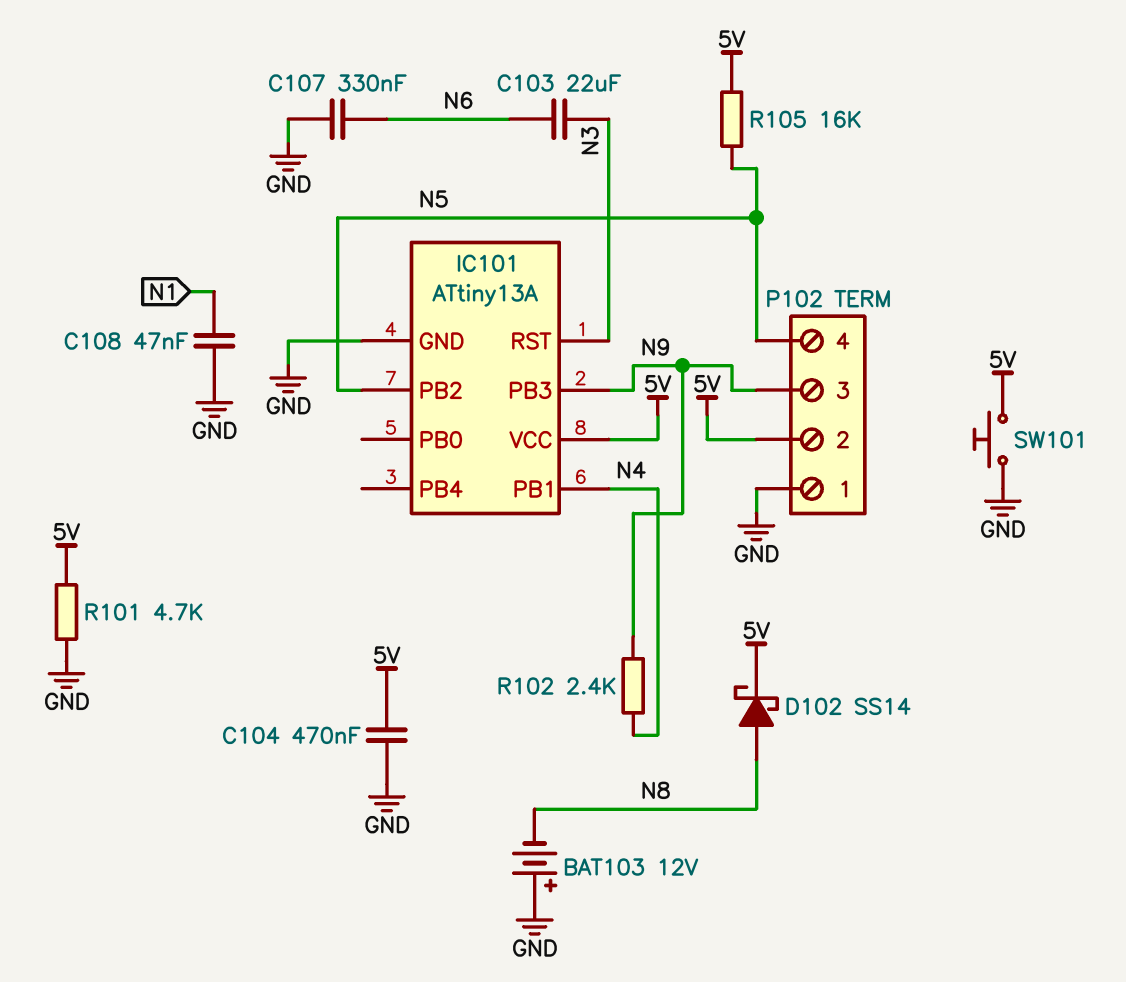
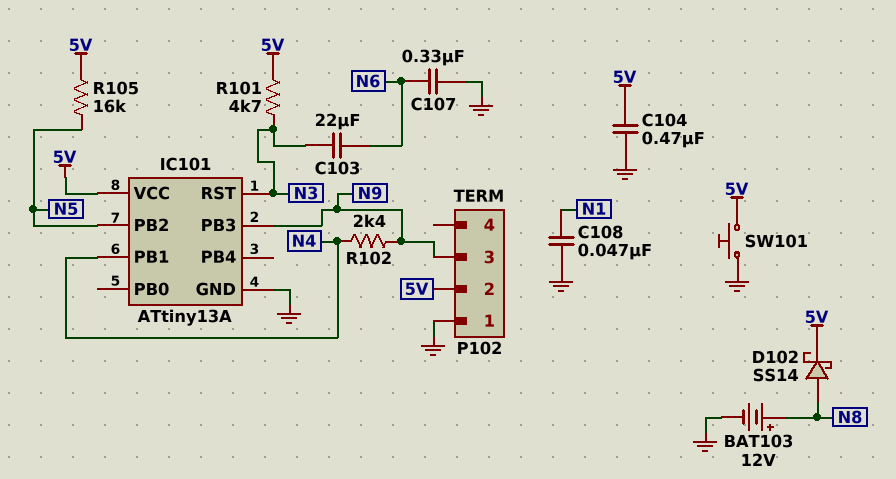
BAT103: 12V (plus GND, minus N8) -> 12V (plus N8, minus GND)
P102 pin 4: N5 -> none
R101: 4.7k (5V, GND) -> 4.7k (5V, N3)

